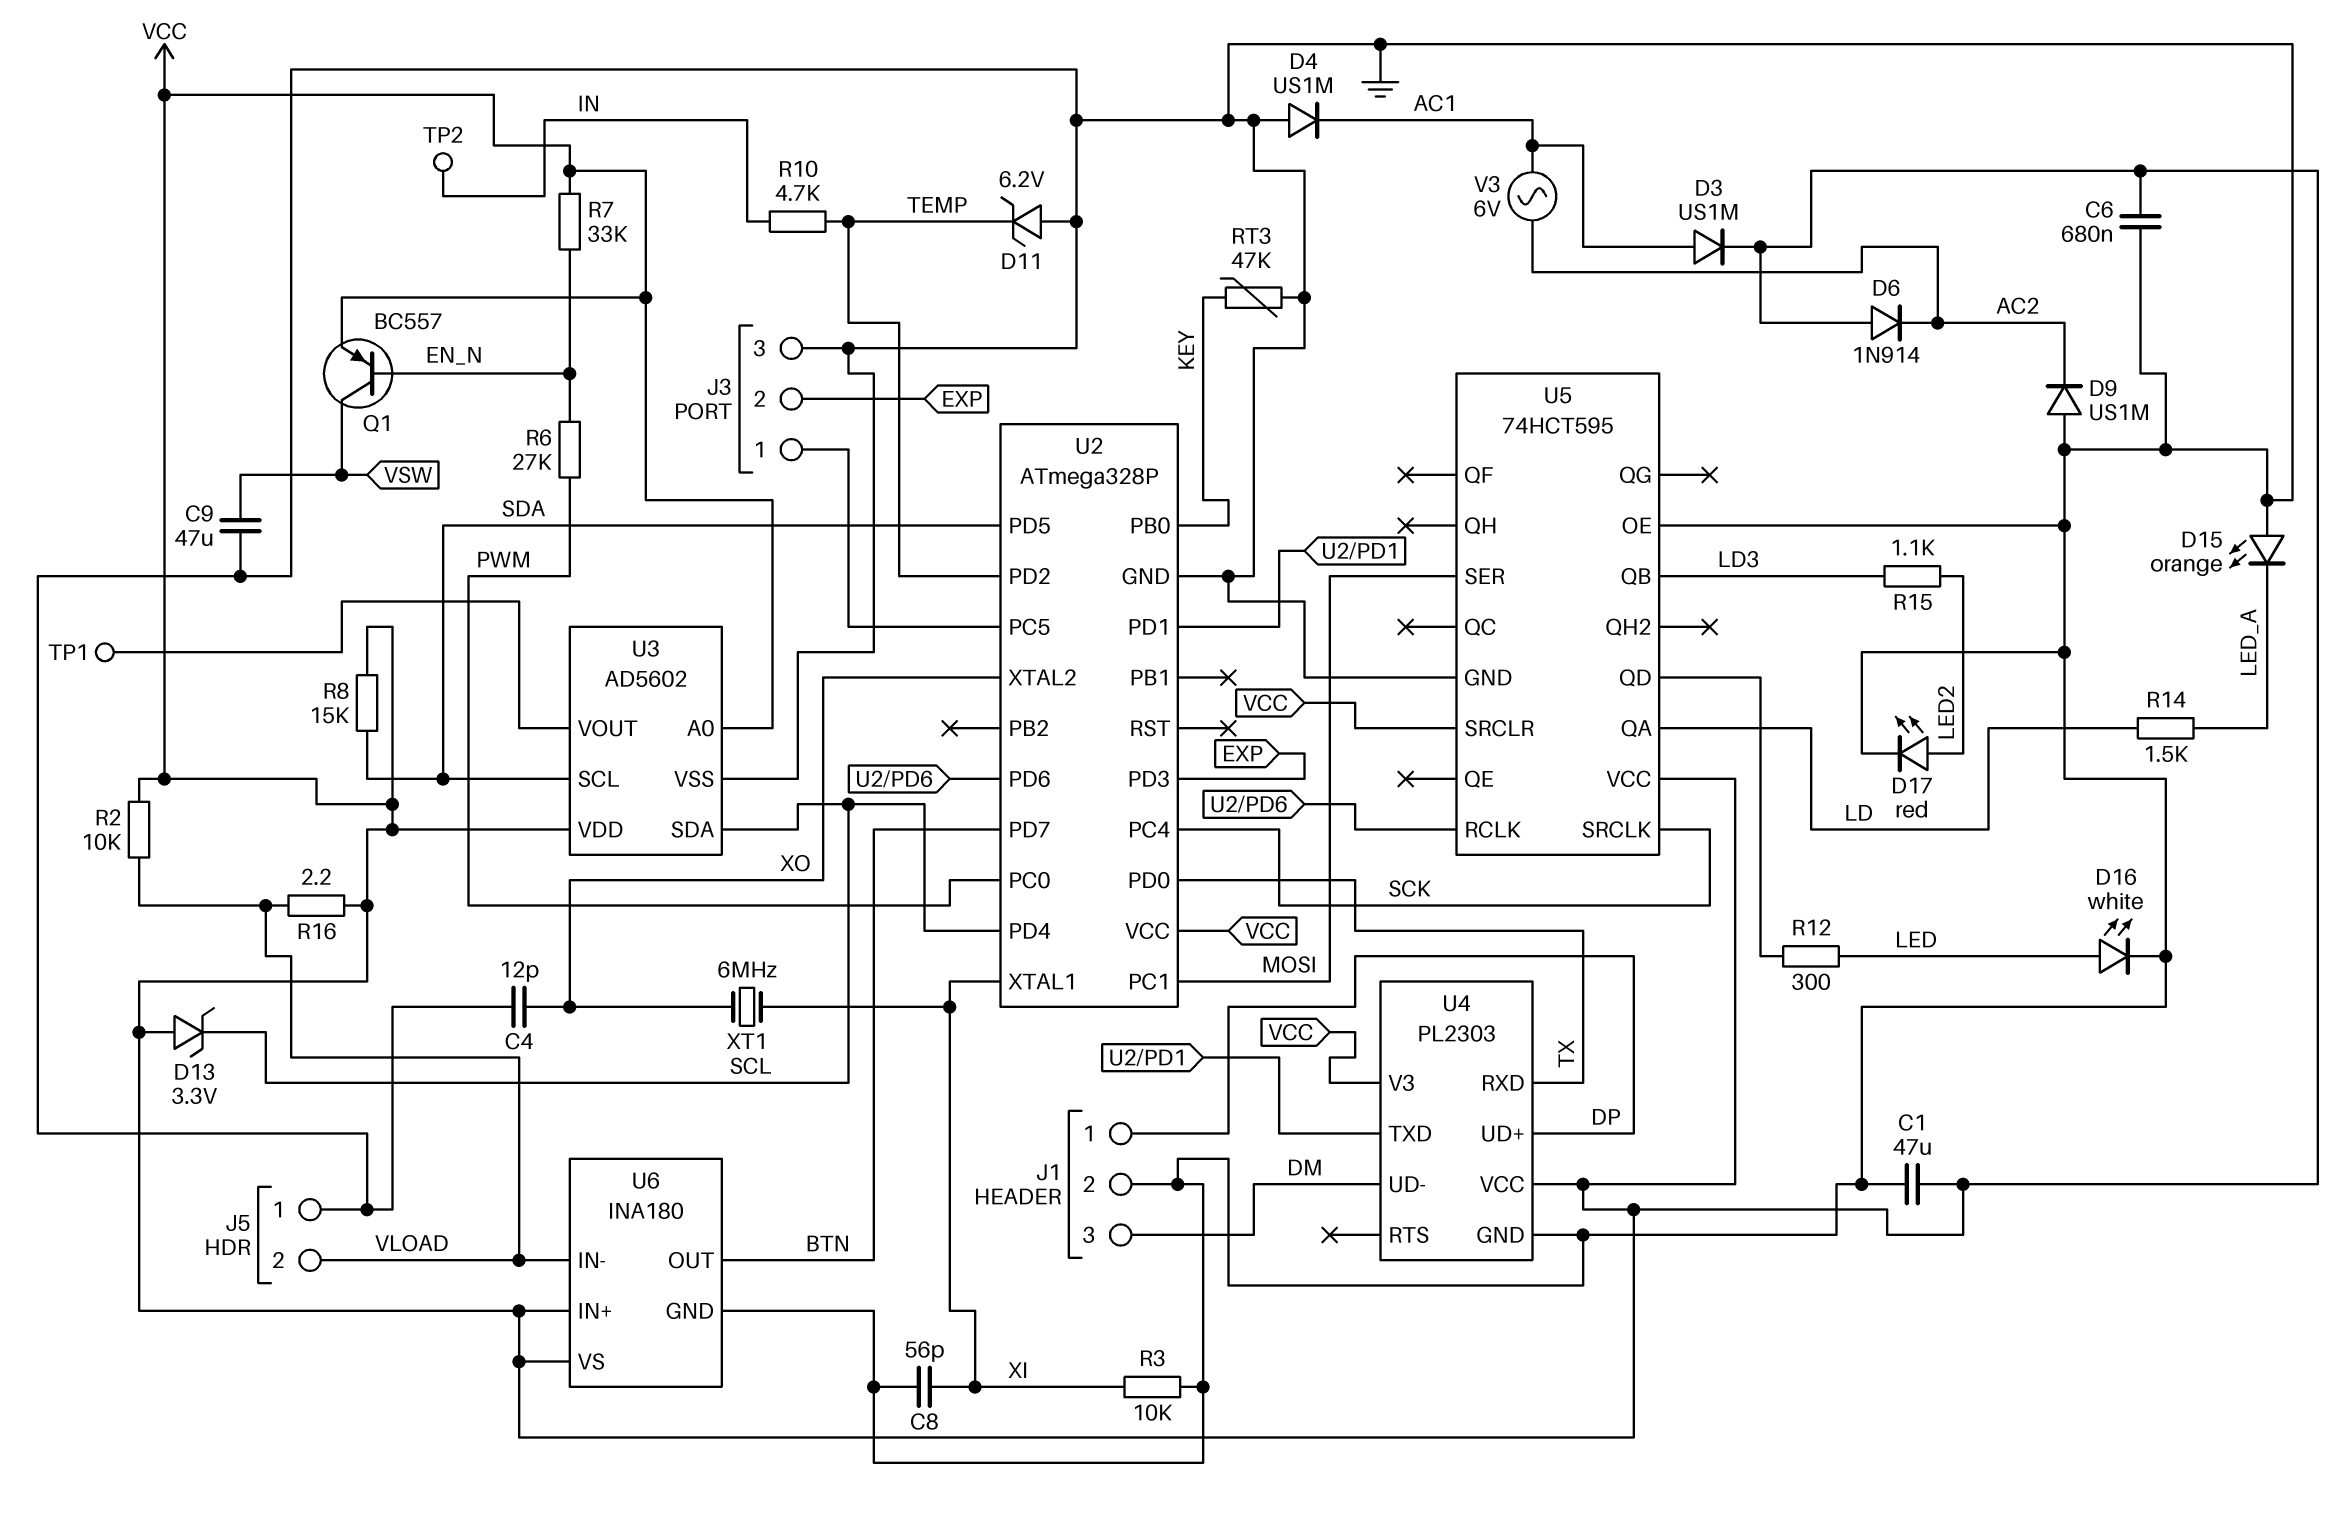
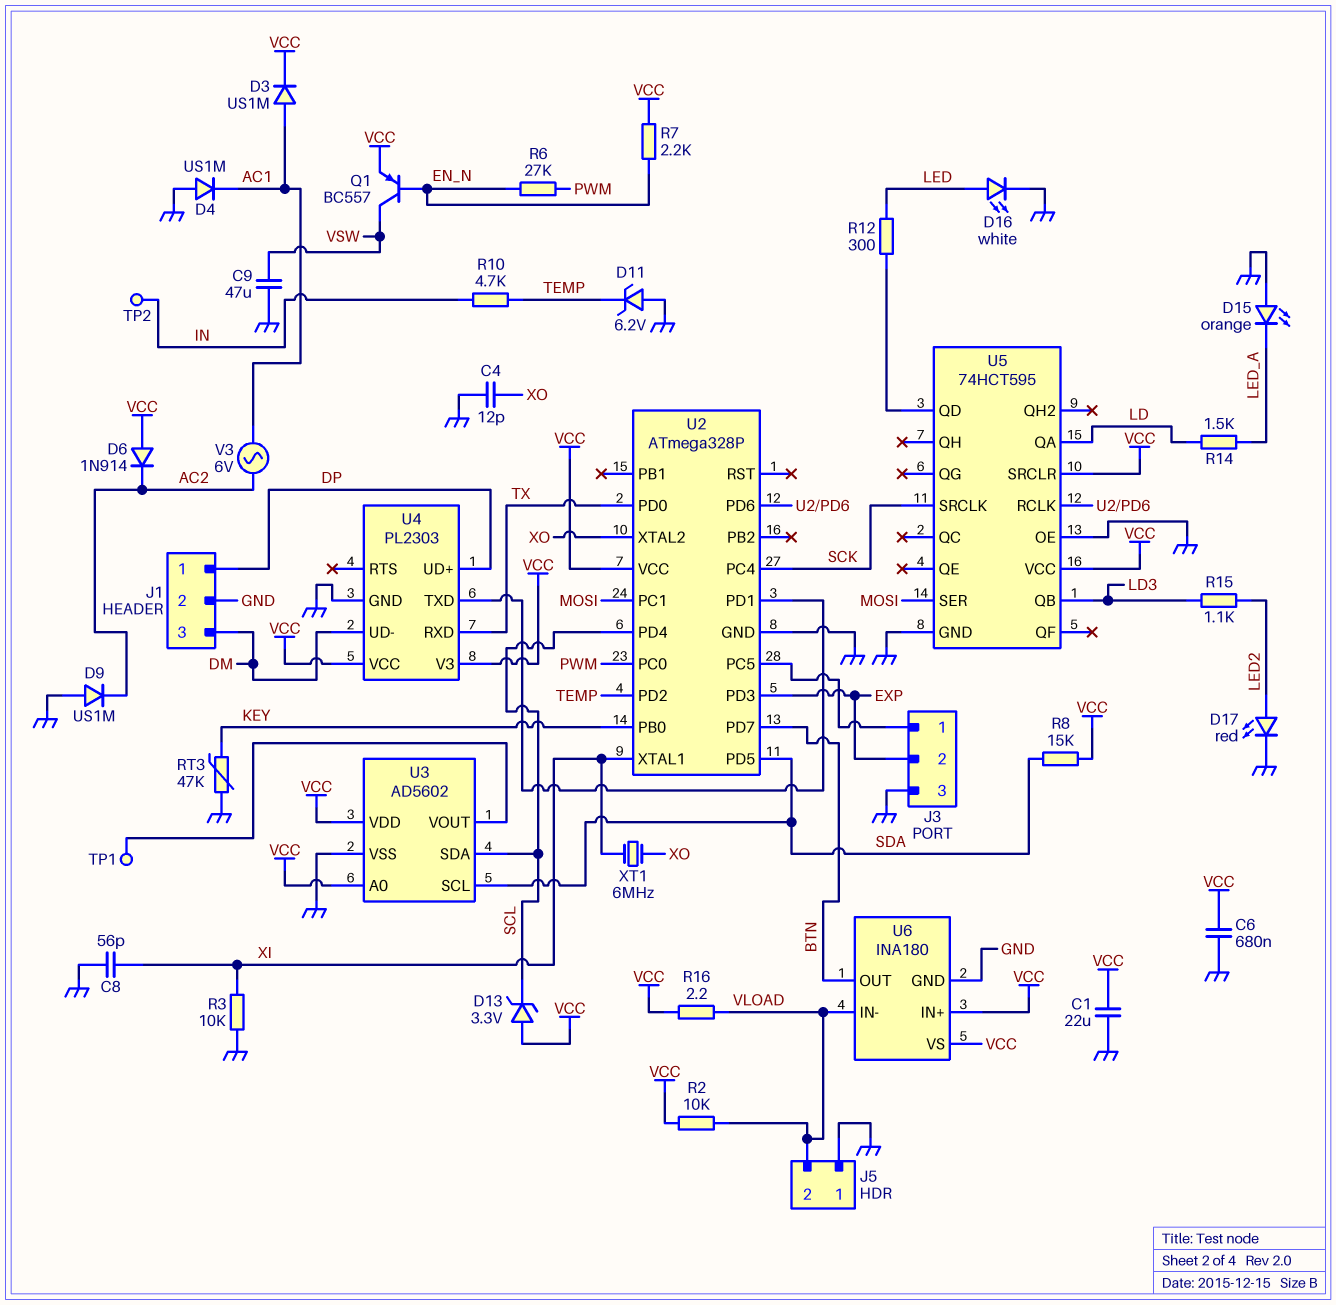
C1: 47uF (GND, VCC) -> 22uF (GND, VCC)
R7: 33k (EN_N, VCC) -> 2.2k (EN_N, VCC)

